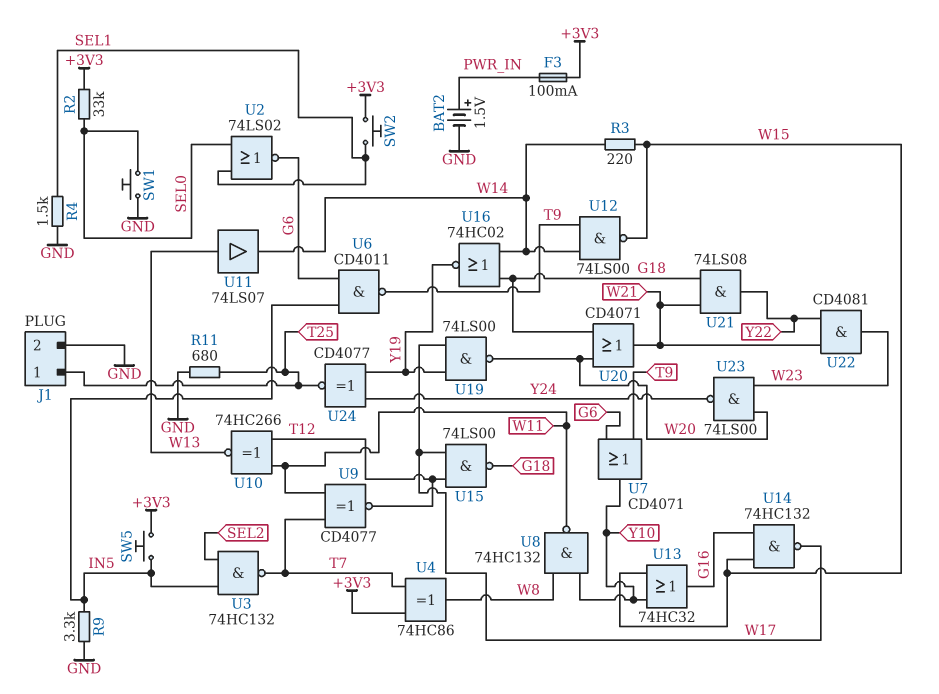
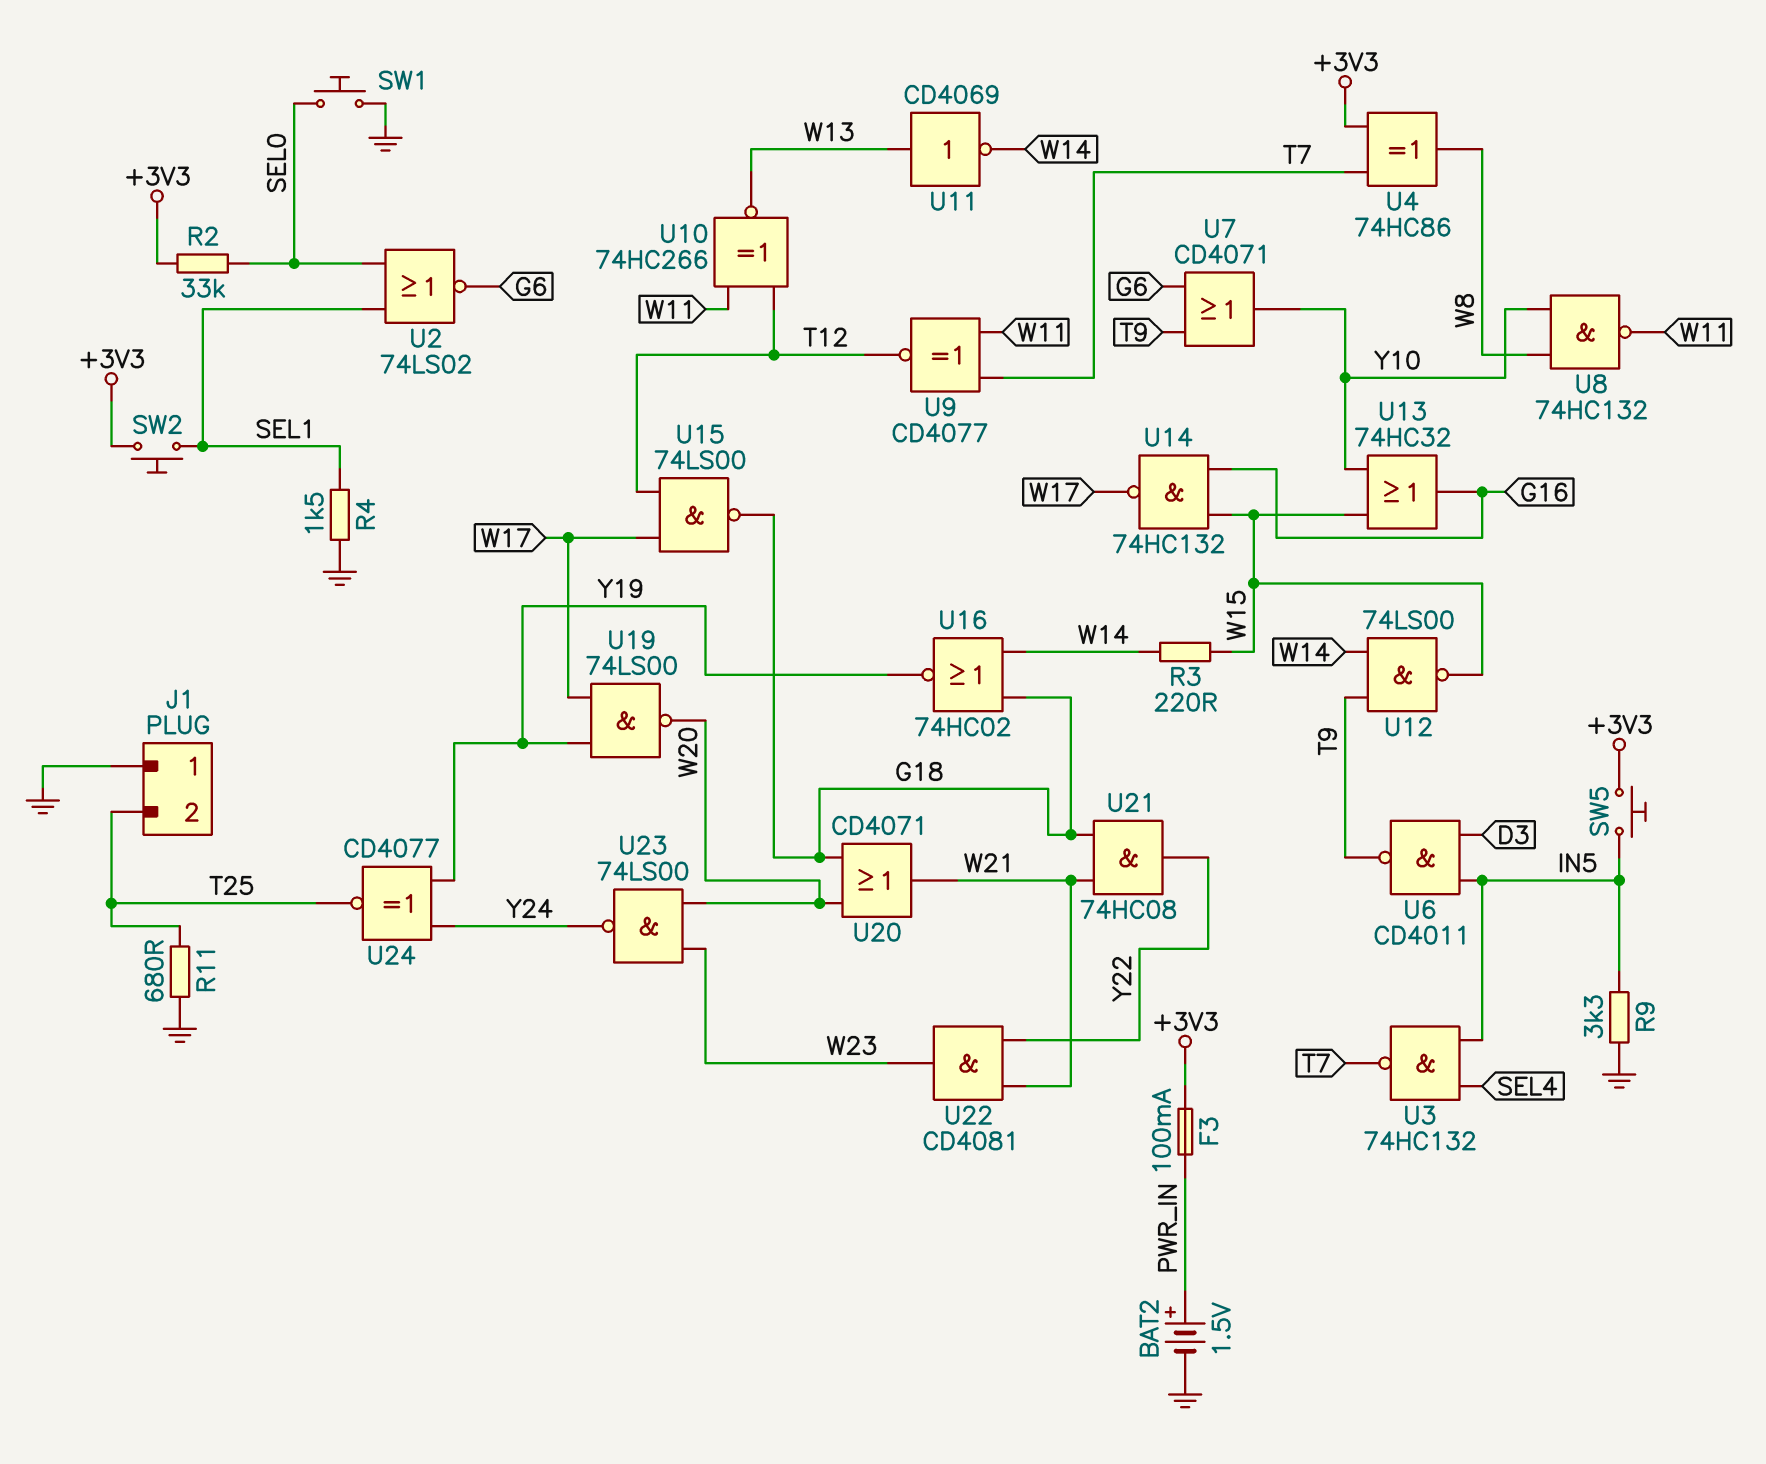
J1 pin 1: T25 -> GND
J1 pin 2: GND -> T25
U3: NAND 74HC132 (in IN5, in SEL2, out T7) -> NAND 74HC132 (in IN5, in SEL4, out T7)
U6: NAND CD4011 (in G6, in IN5, out T9) -> NAND CD4011 (in D3, in IN5, out T9)
U11: buffer 74LS07 (in W13, out W14) -> NOT CD4069 (in W13, out W14)
U21: AND 74LS08 (in G18, in W21, out Y22) -> AND 74HC08 (in G18, in W21, out Y22)

